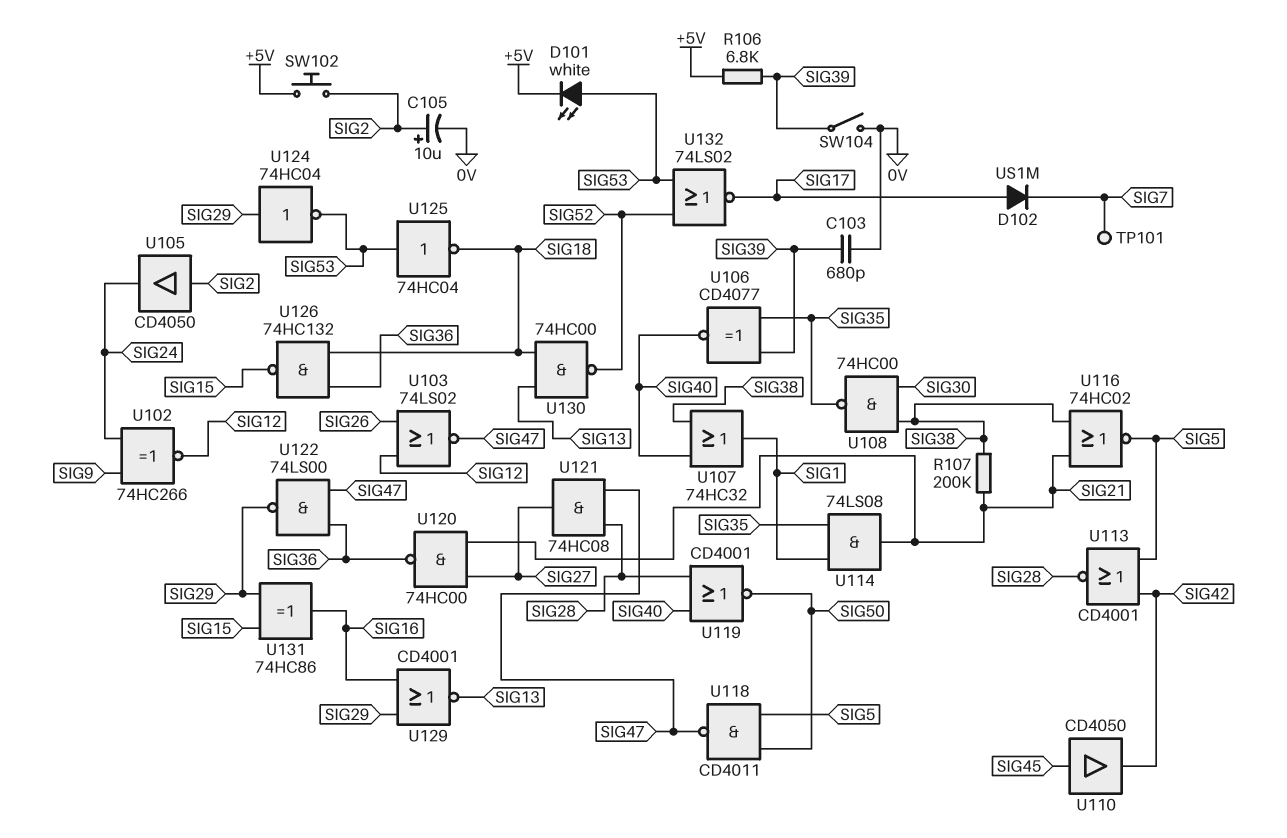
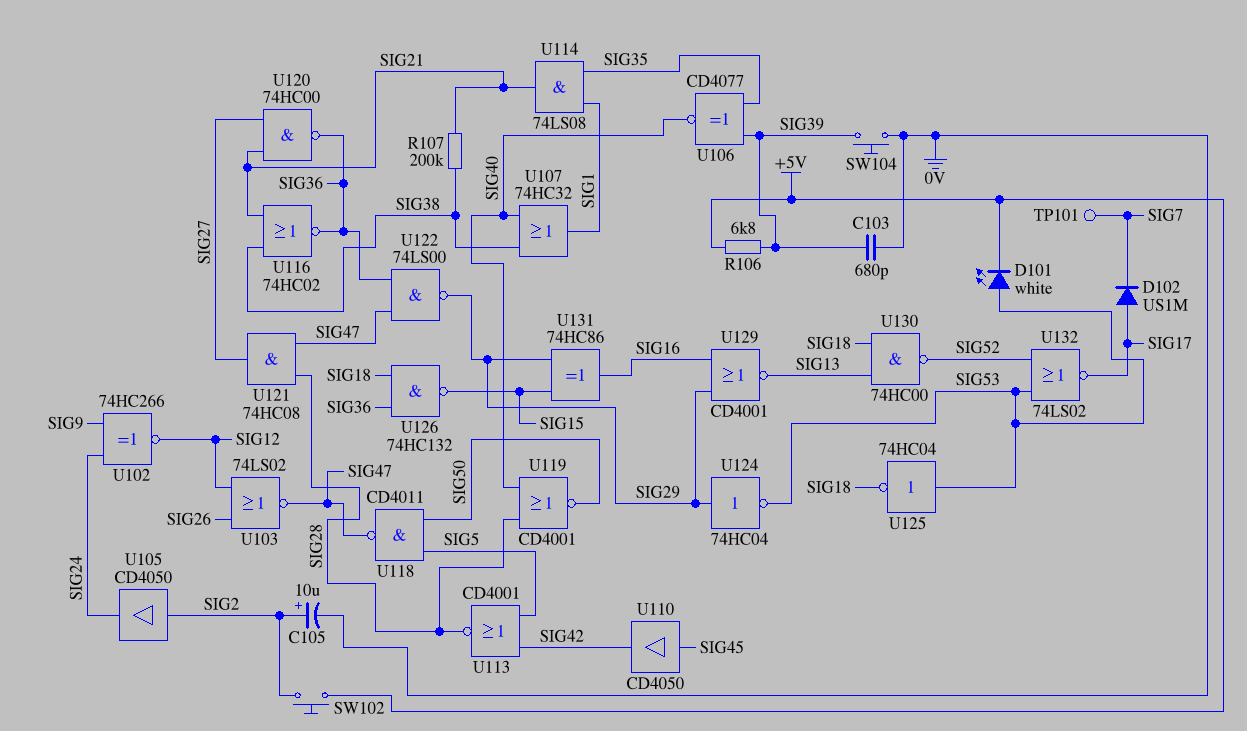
SW104: switch (0V, SIG39) -> button (0V, SIG39)
U108: NAND 74HC00 (in SIG30, in SIG38, out SIG35) -> none
U116: NOR 74HC02 (in SIG21, in SIG38, out SIG5) -> NOR 74HC02 (in SIG21, in SIG38, out SIG36)

